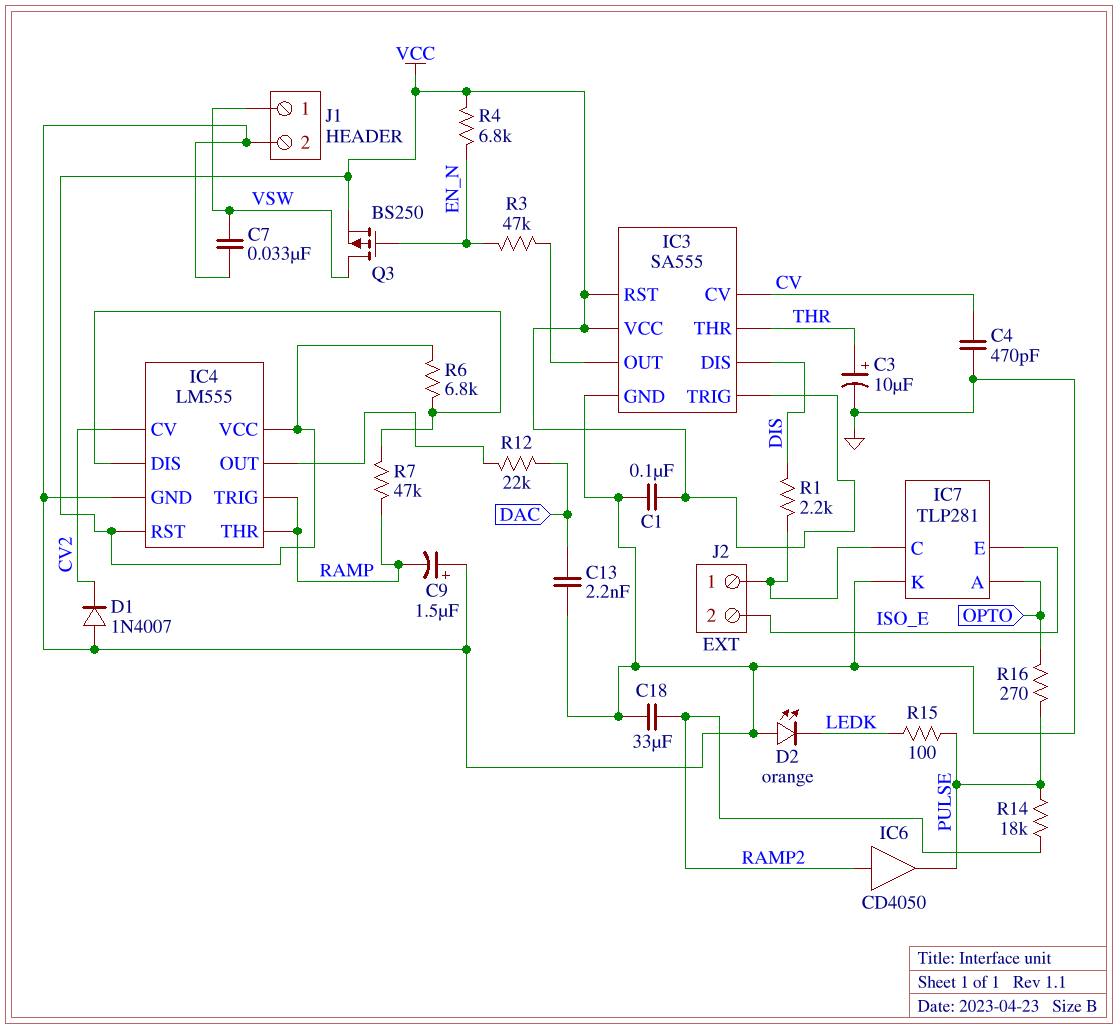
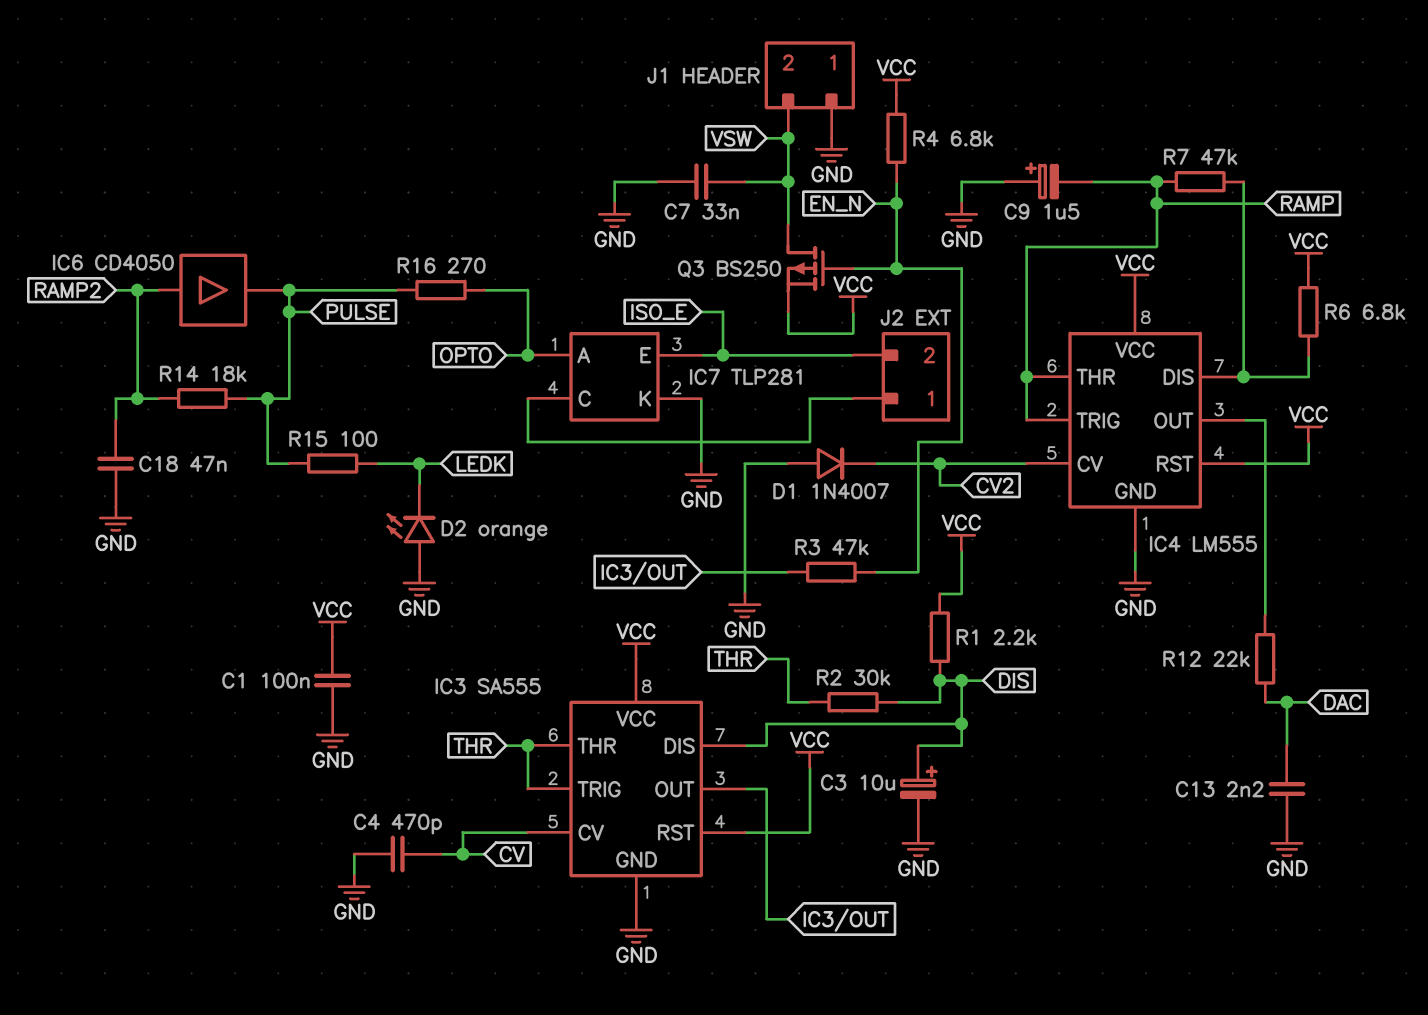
C3: 10uF (plus THR, minus GND) -> 10uF (plus DIS, minus GND)
C18: 33uF (GND, RAMP2) -> 47nF (GND, RAMP2)
IC3 pin TRIG: VCC -> THR
J1 pin 1: VSW -> GND
J1 pin 2: GND -> VSW
R1: 2.2k (DIS, IC7/C) -> 2.2k (DIS, VCC)
R2: none -> 30k (DIS, THR)

